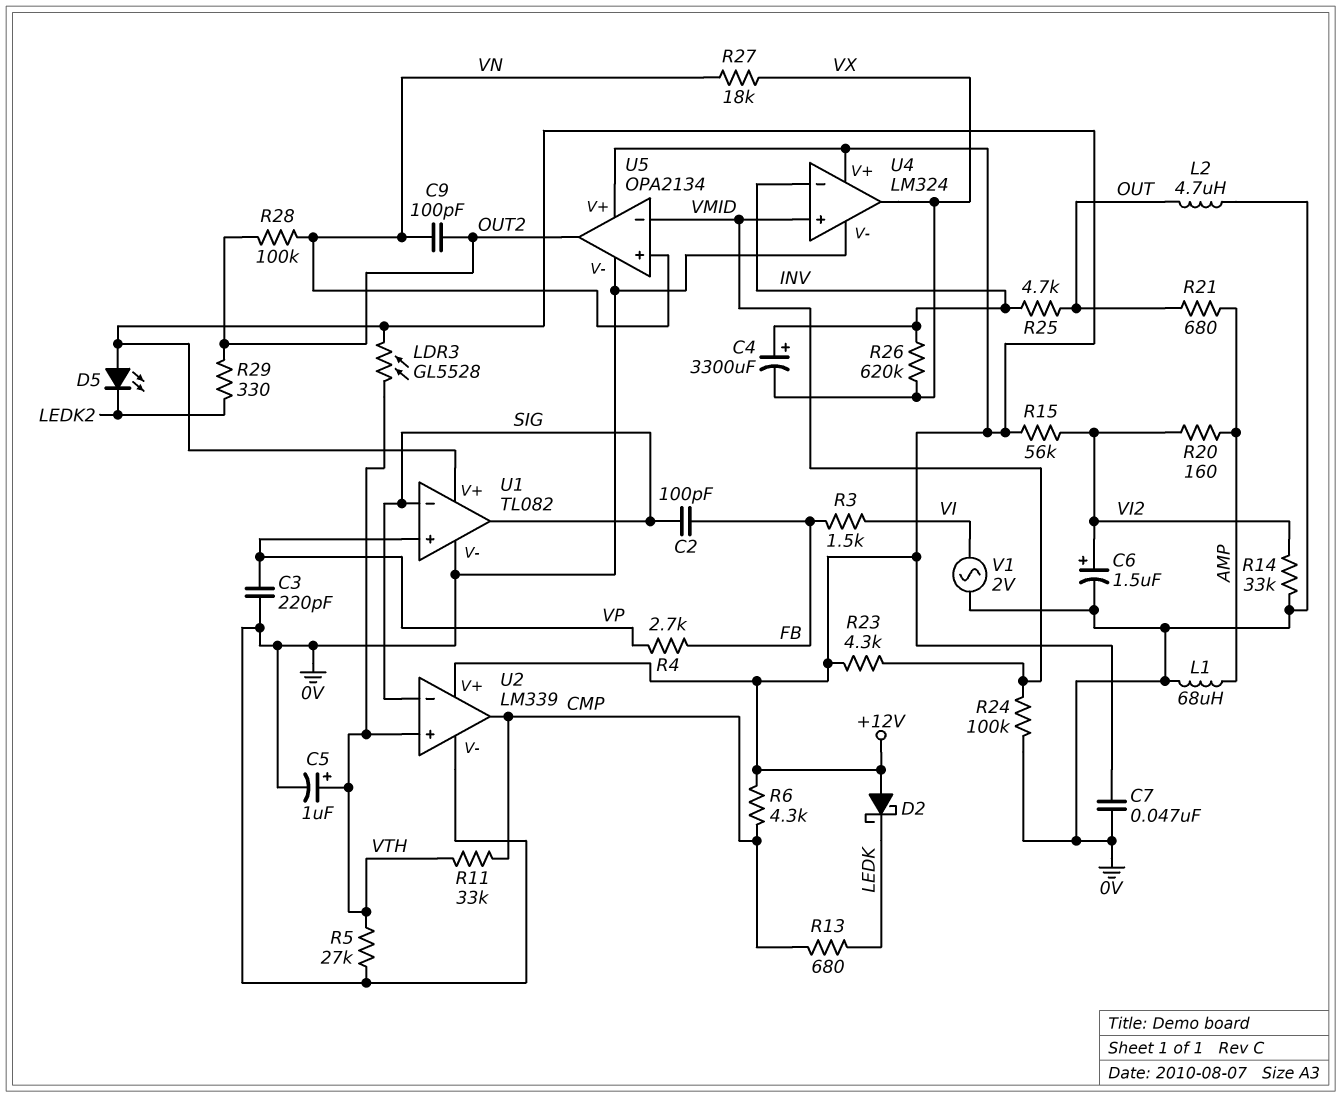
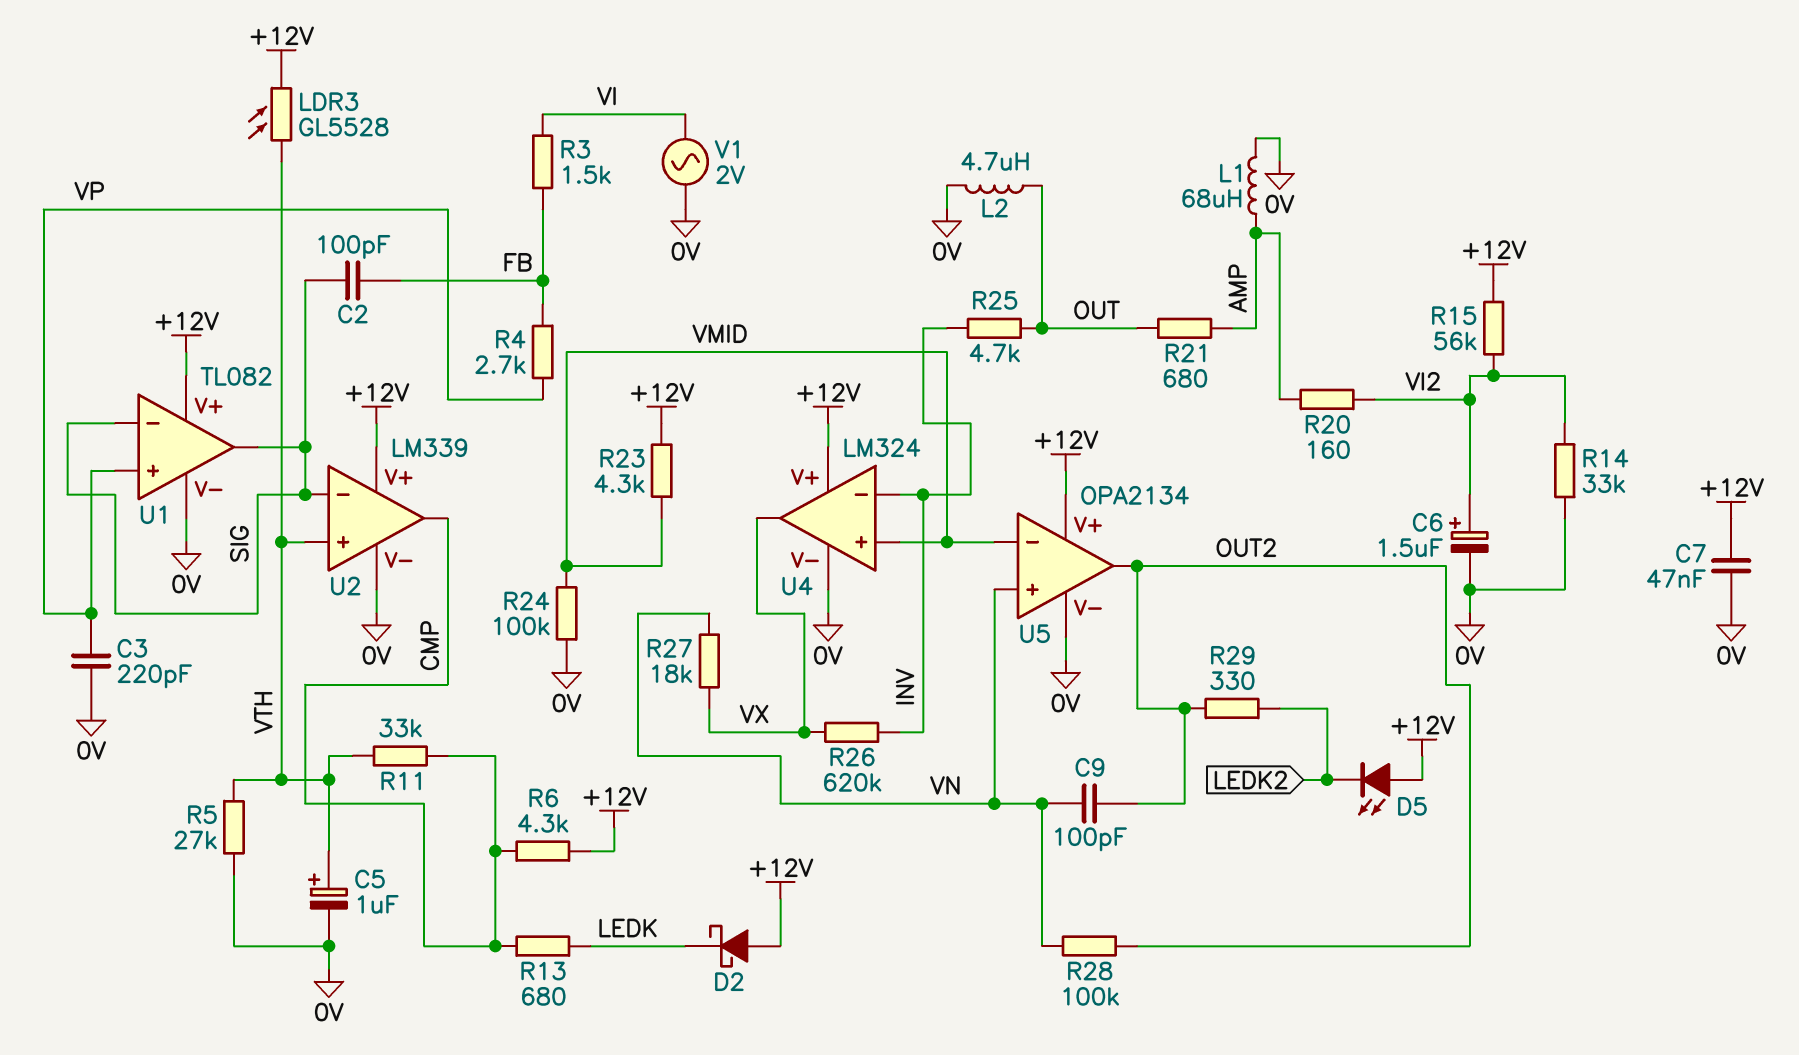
C4: 3300uF (plus INV, minus VX) -> none

